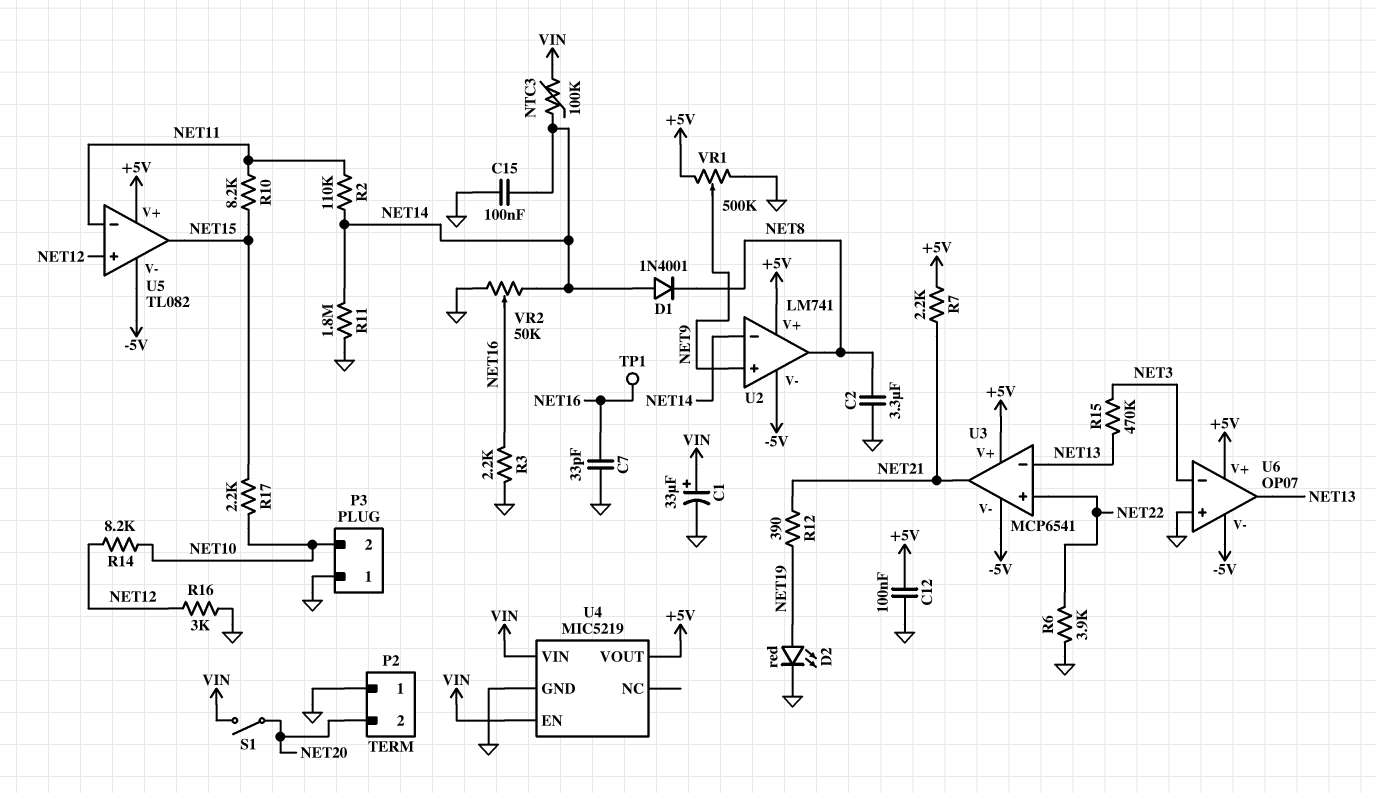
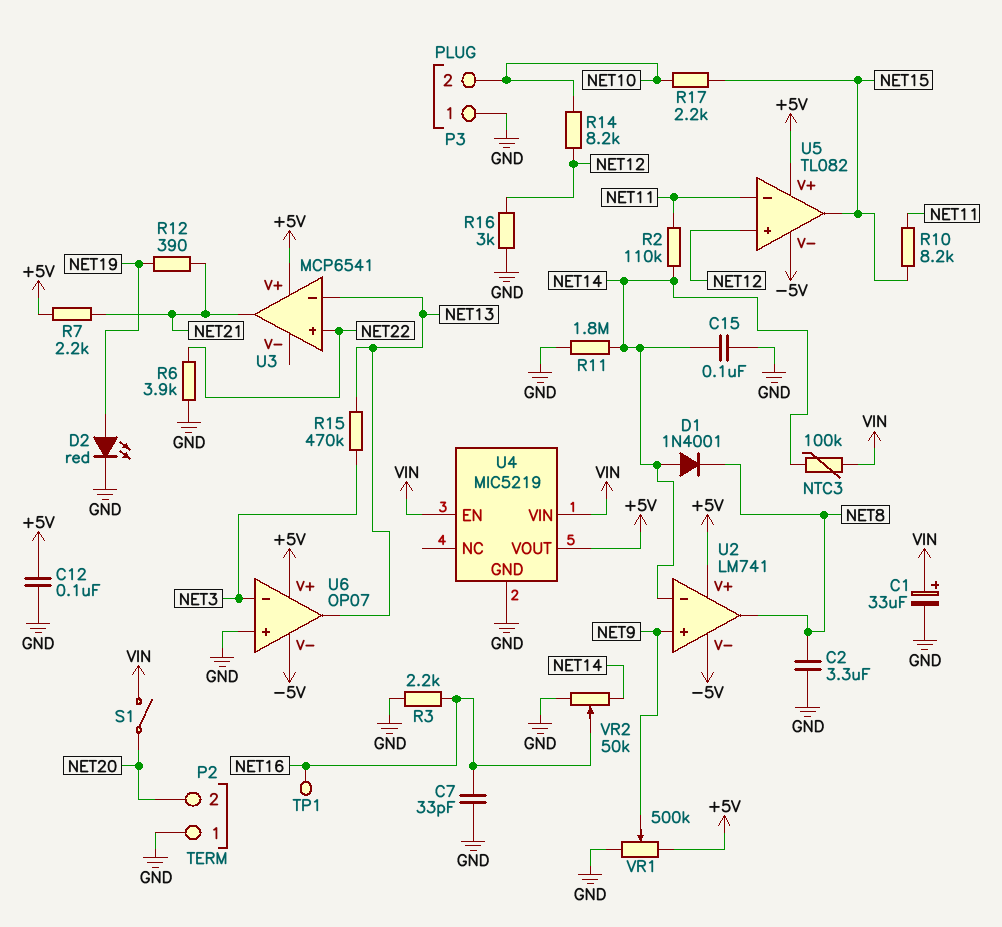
U3 pin V-: -5V -> none

